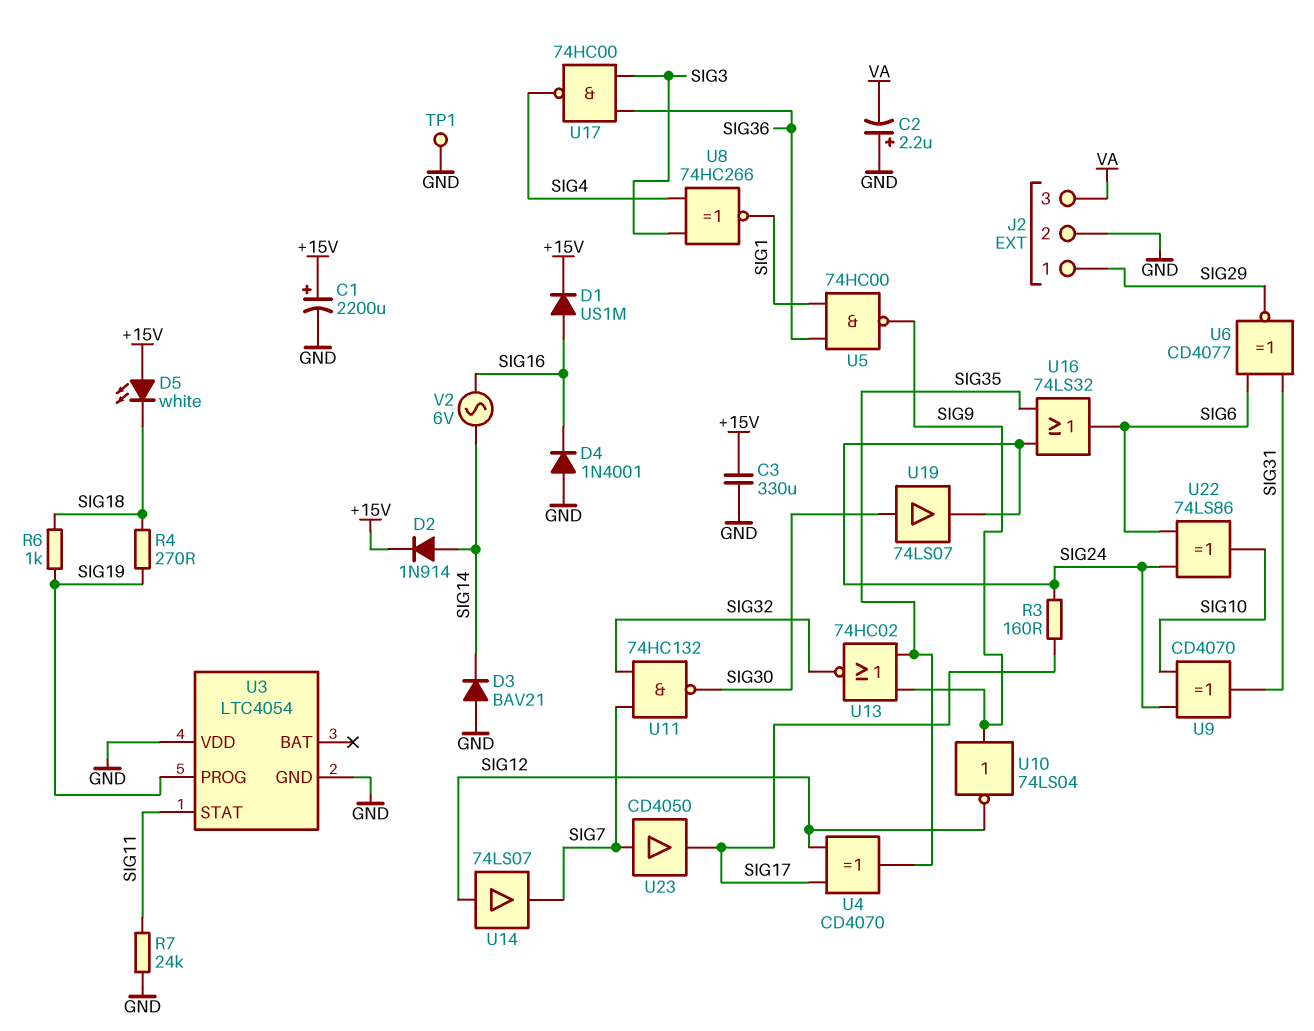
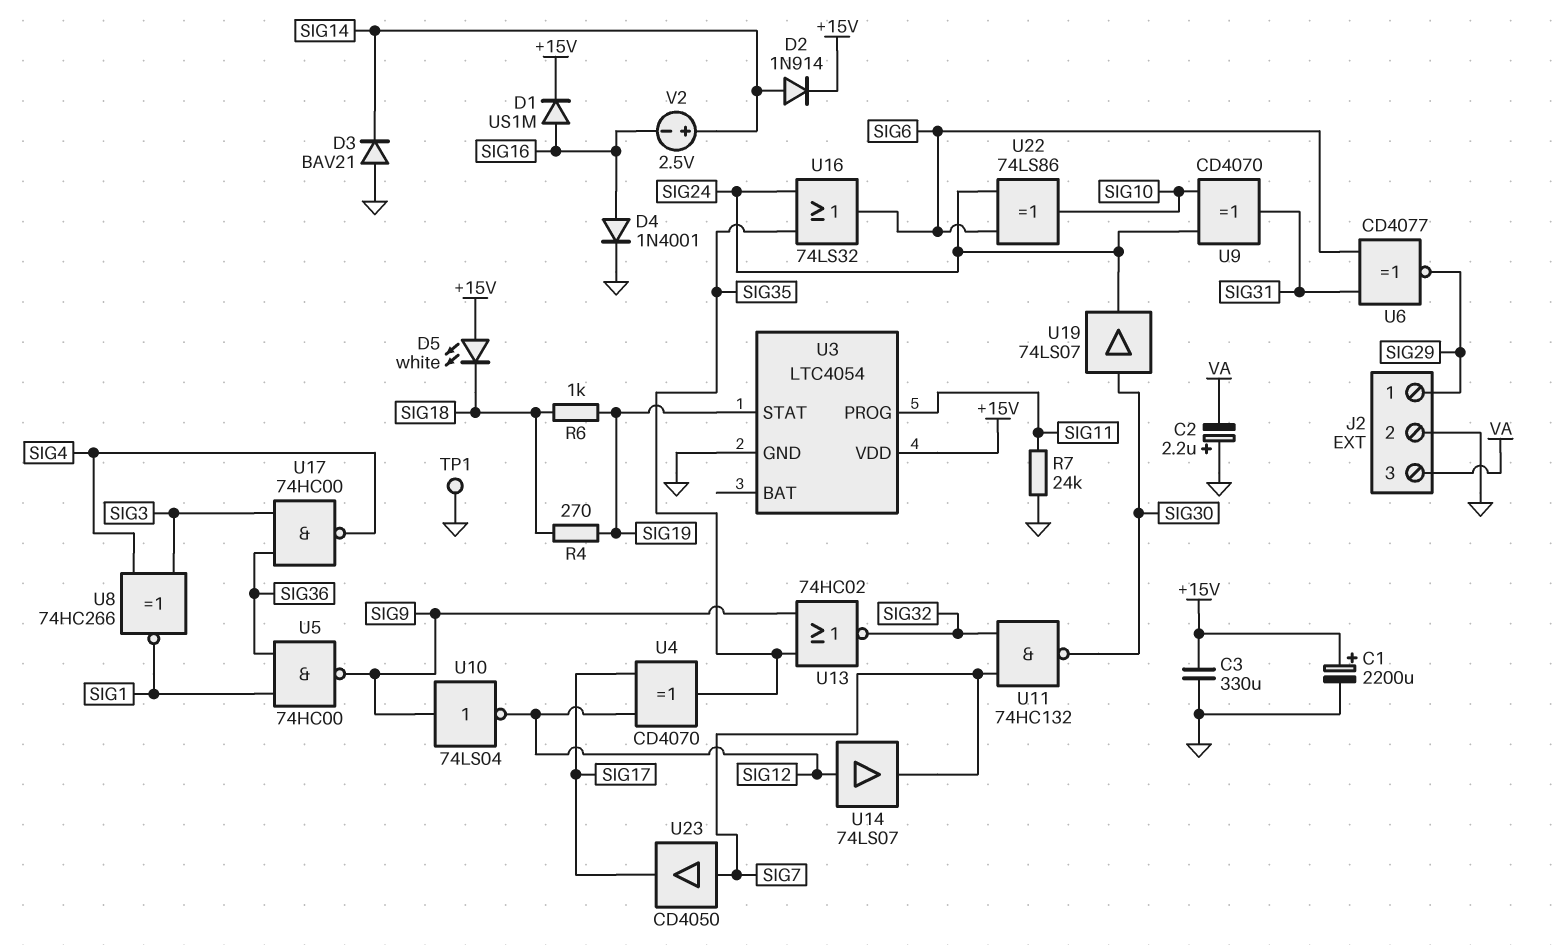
D4: diode 1N4001 (A GND, K SIG16) -> diode 1N4001 (A SIG16, K GND)
R3: 160 (SIG17, SIG24) -> none
U3 pin PROG: SIG19 -> SIG11
U3 pin STAT: SIG11 -> SIG19
U3 pin VDD: GND -> +15V
V2: AC 6V (SIG14, SIG16) -> 2.5V (plus SIG14, minus SIG16)

